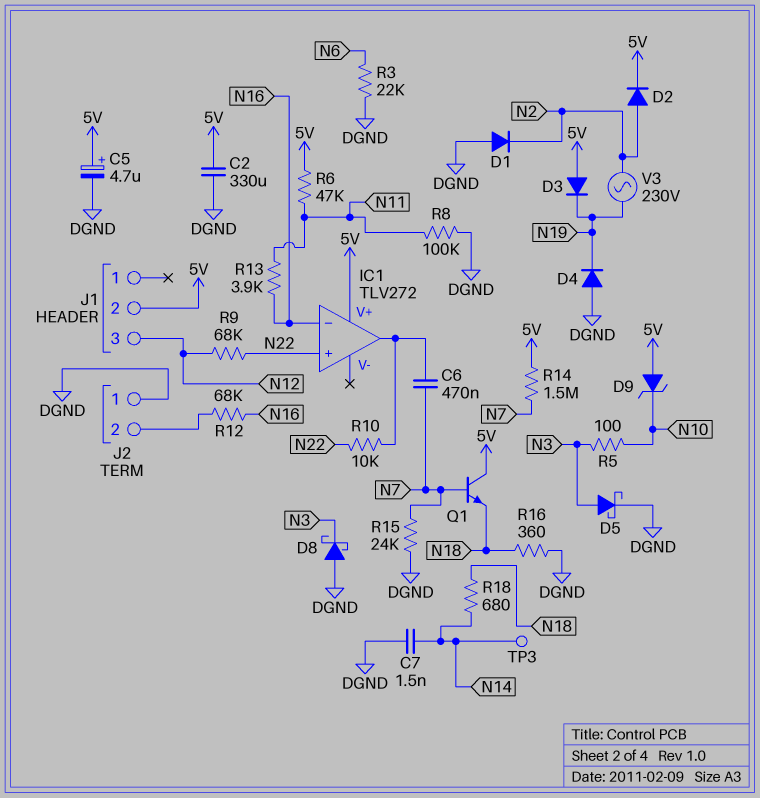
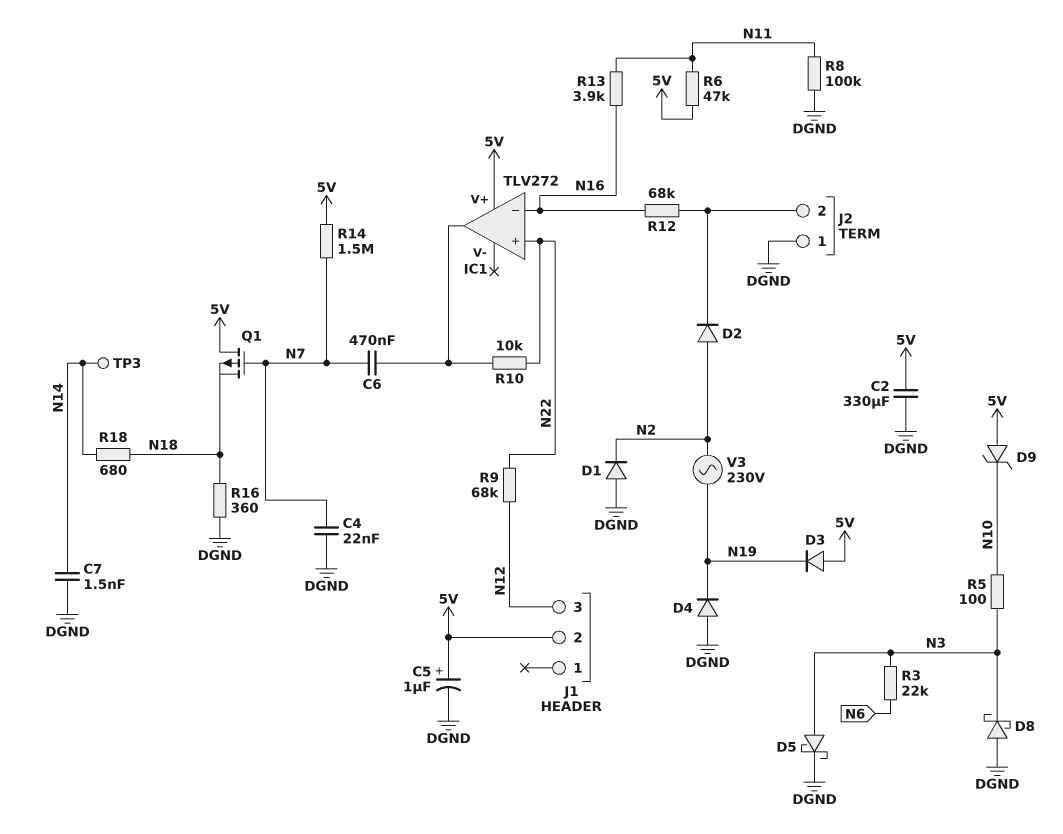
C4: none -> 22nF (DGND, N7)
C5: 4.7uF (plus 5V, minus DGND) -> 1uF (plus 5V, minus DGND)
D2: diode (A N2, K 5V) -> diode (A N2, K J2/2)
Q1: NPN (B N7, C 5V, E N18) -> PMOS (G N7, D 5V, S N18)
R3: 22k (DGND, N6) -> 22k (N3, N6)
R15: 24k (DGND, N7) -> none

